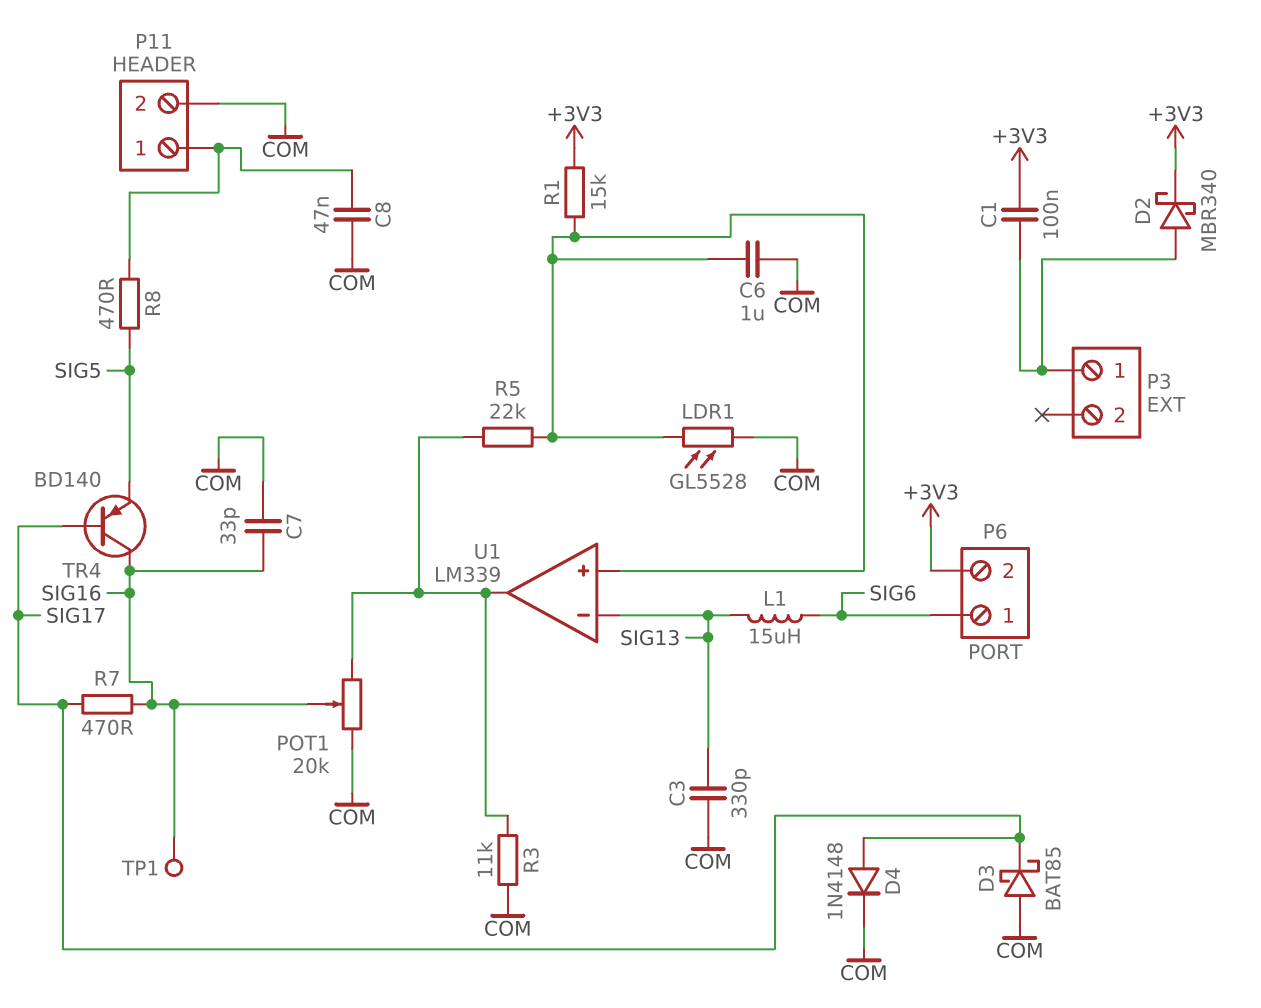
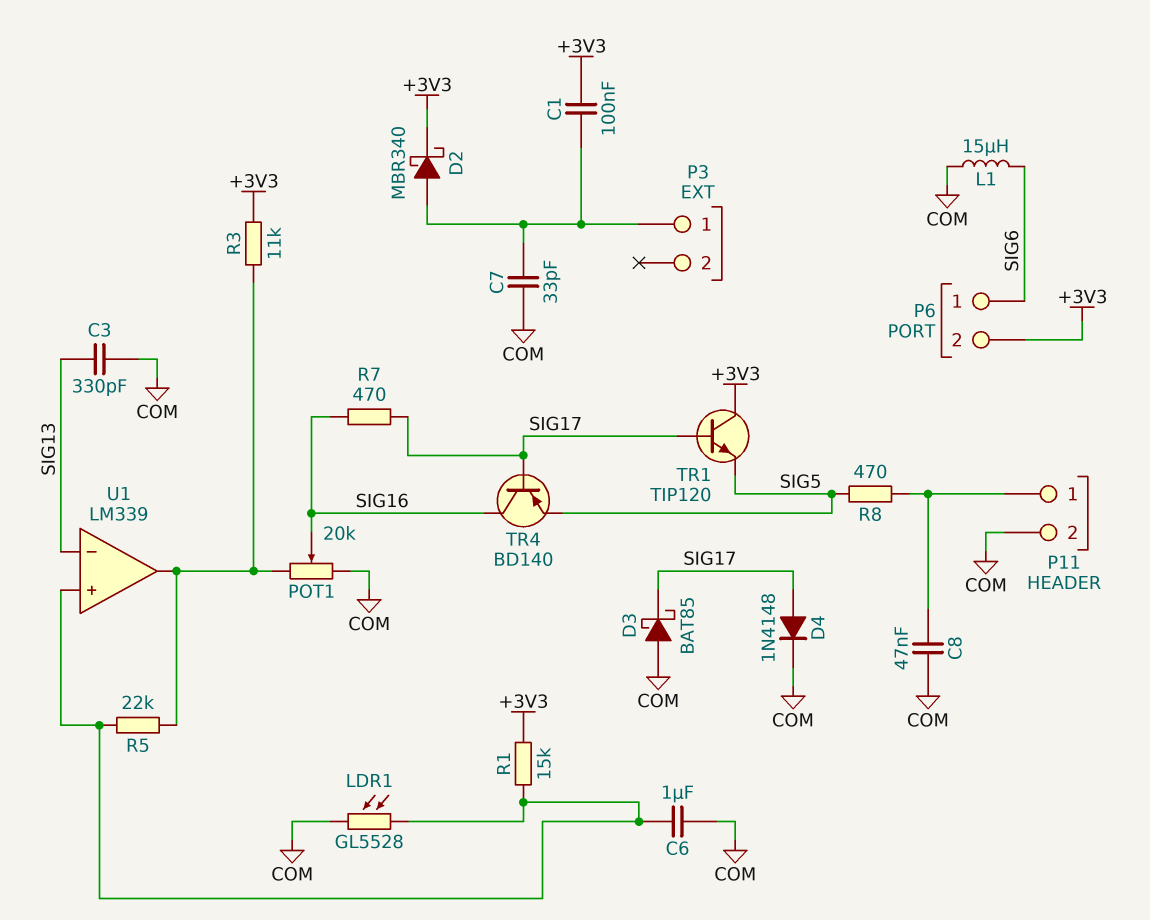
C7: 33pF (COM, SIG16) -> 33pF (COM, P3/1)
L1: 15uH (SIG6, SIG13) -> 15uH (COM, SIG6)
R3: 11k (COM, U1/out) -> 11k (+3V3, U1/out)
TP1: test point (SIG16) -> none
TR1: none -> NPN TIP120 (B SIG17, C +3V3, E SIG5)

